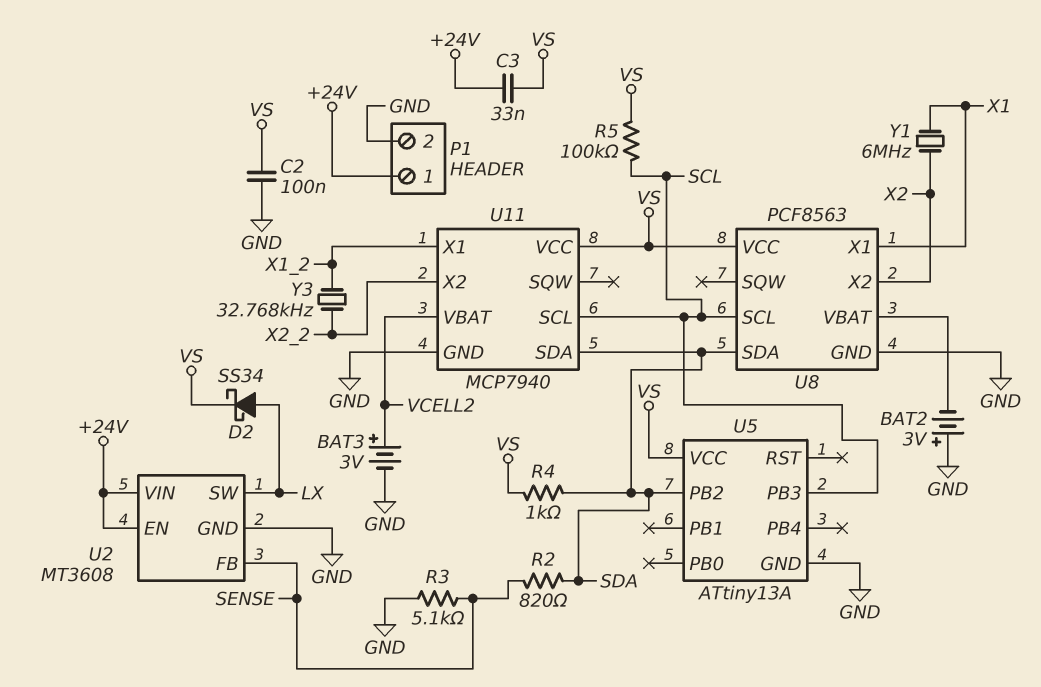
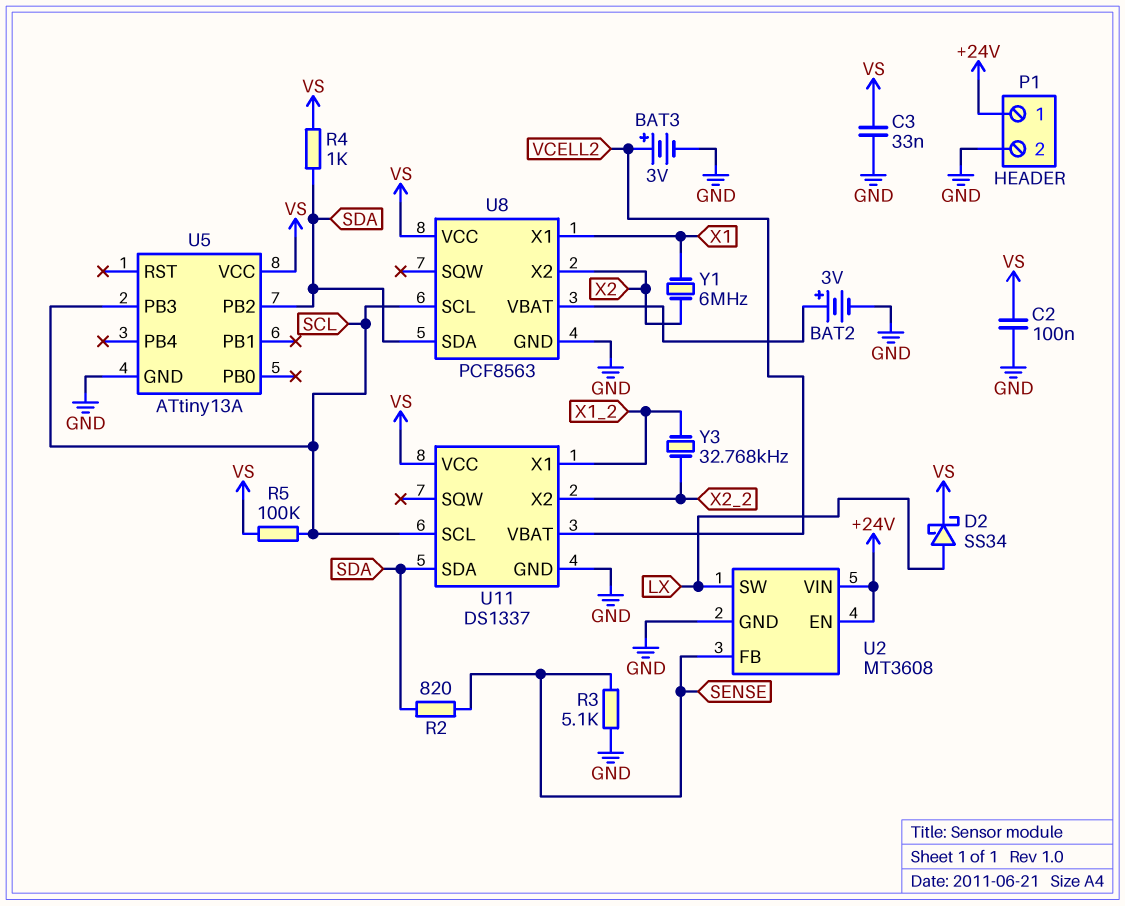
BAT2: 3V (plus GND, minus U8/VBAT) -> 3V (plus U8/VBAT, minus GND)
C3: 33nF (+24V, VS) -> 33nF (GND, VS)
U11: MCP7940 -> DS1337

